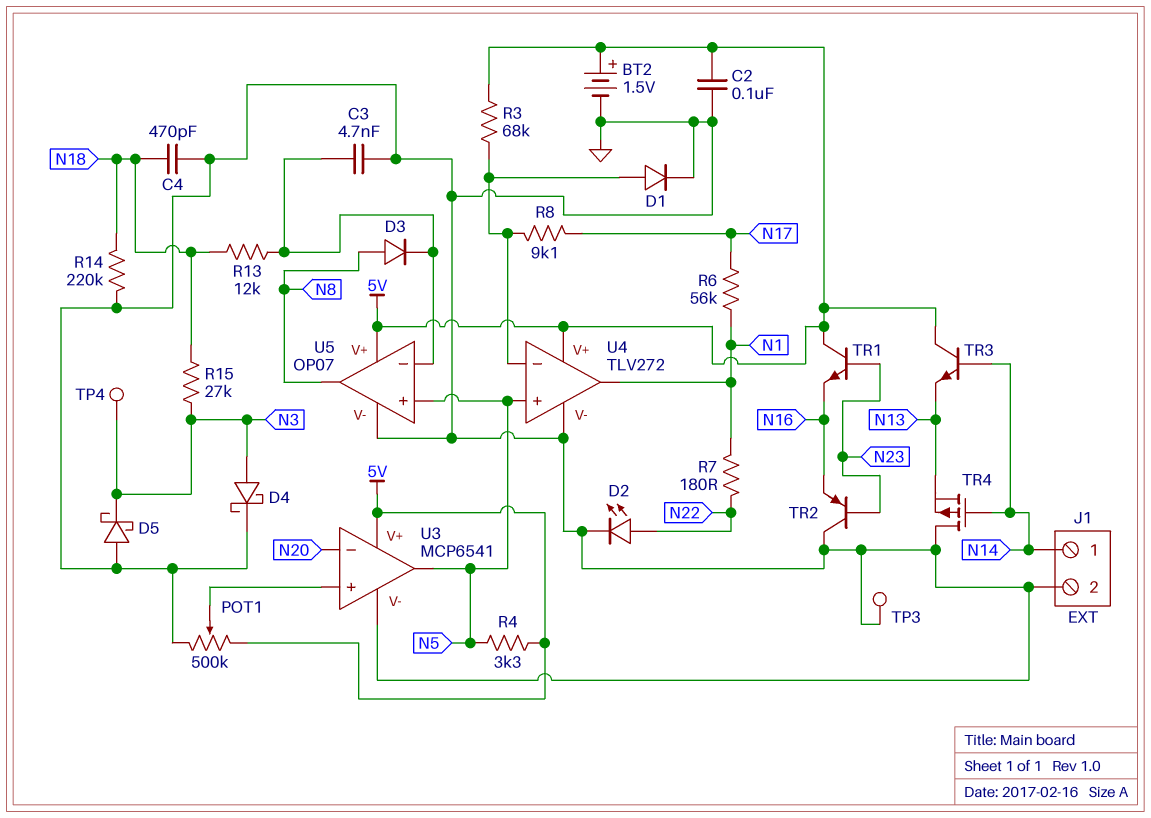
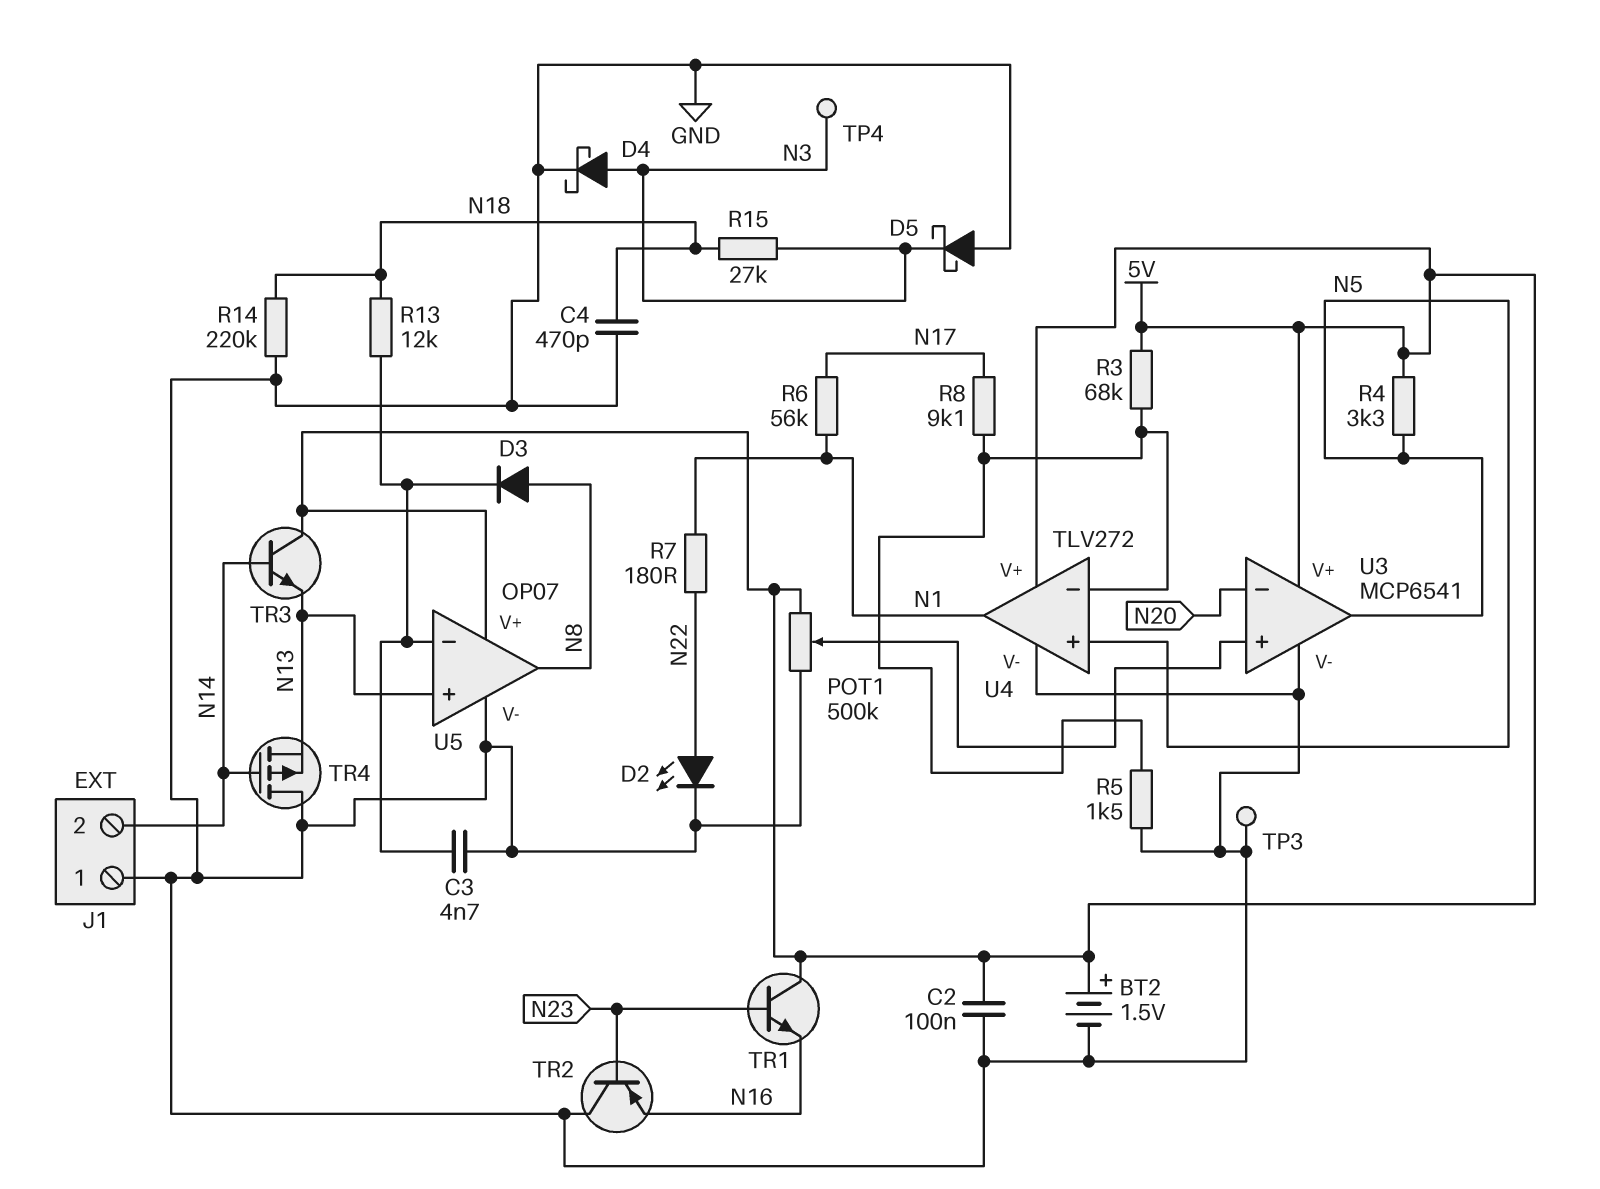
D1: diode (A U4/in-, K GND) -> none
J1 pin 1: N14 -> GND
J1 pin 2: GND -> N14
R5: none -> 1.5k (GND, U4/in-)
U5 pin in+: N5 -> N13

